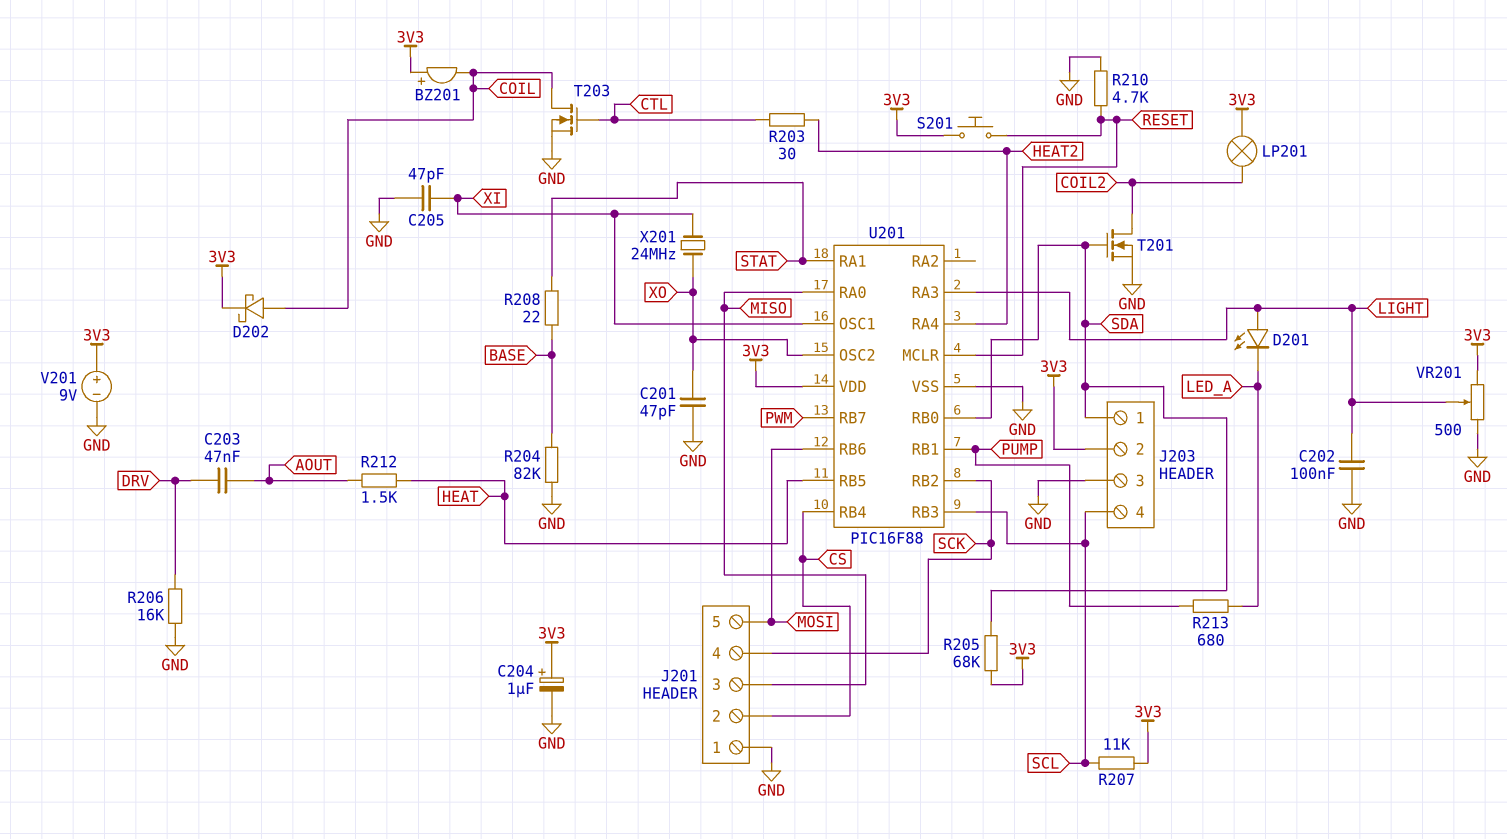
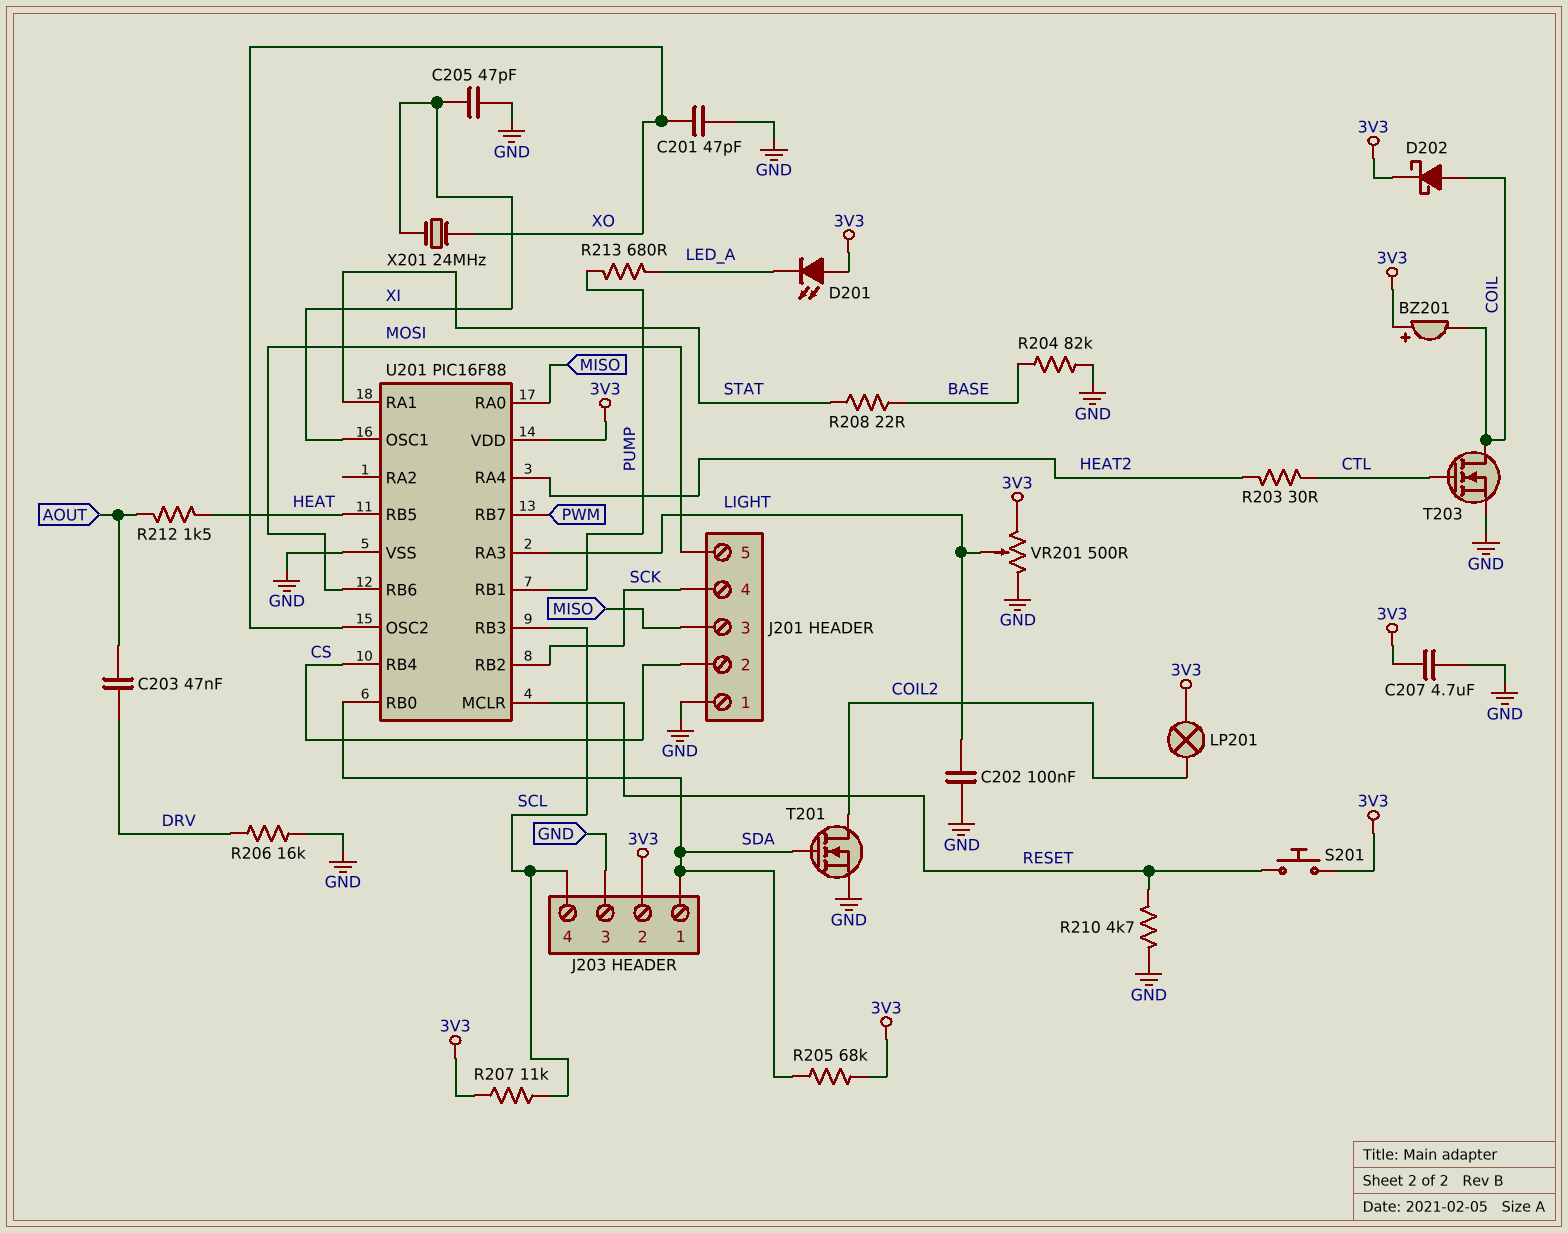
C204: 1uF (plus 3V3, minus GND) -> none
C207: none -> 4.7uF (3V3, GND)
D201: LED (A LIGHT, K LED_A) -> LED (A 3V3, K LED_A)
V201: 9V (plus 3V3, minus GND) -> none

